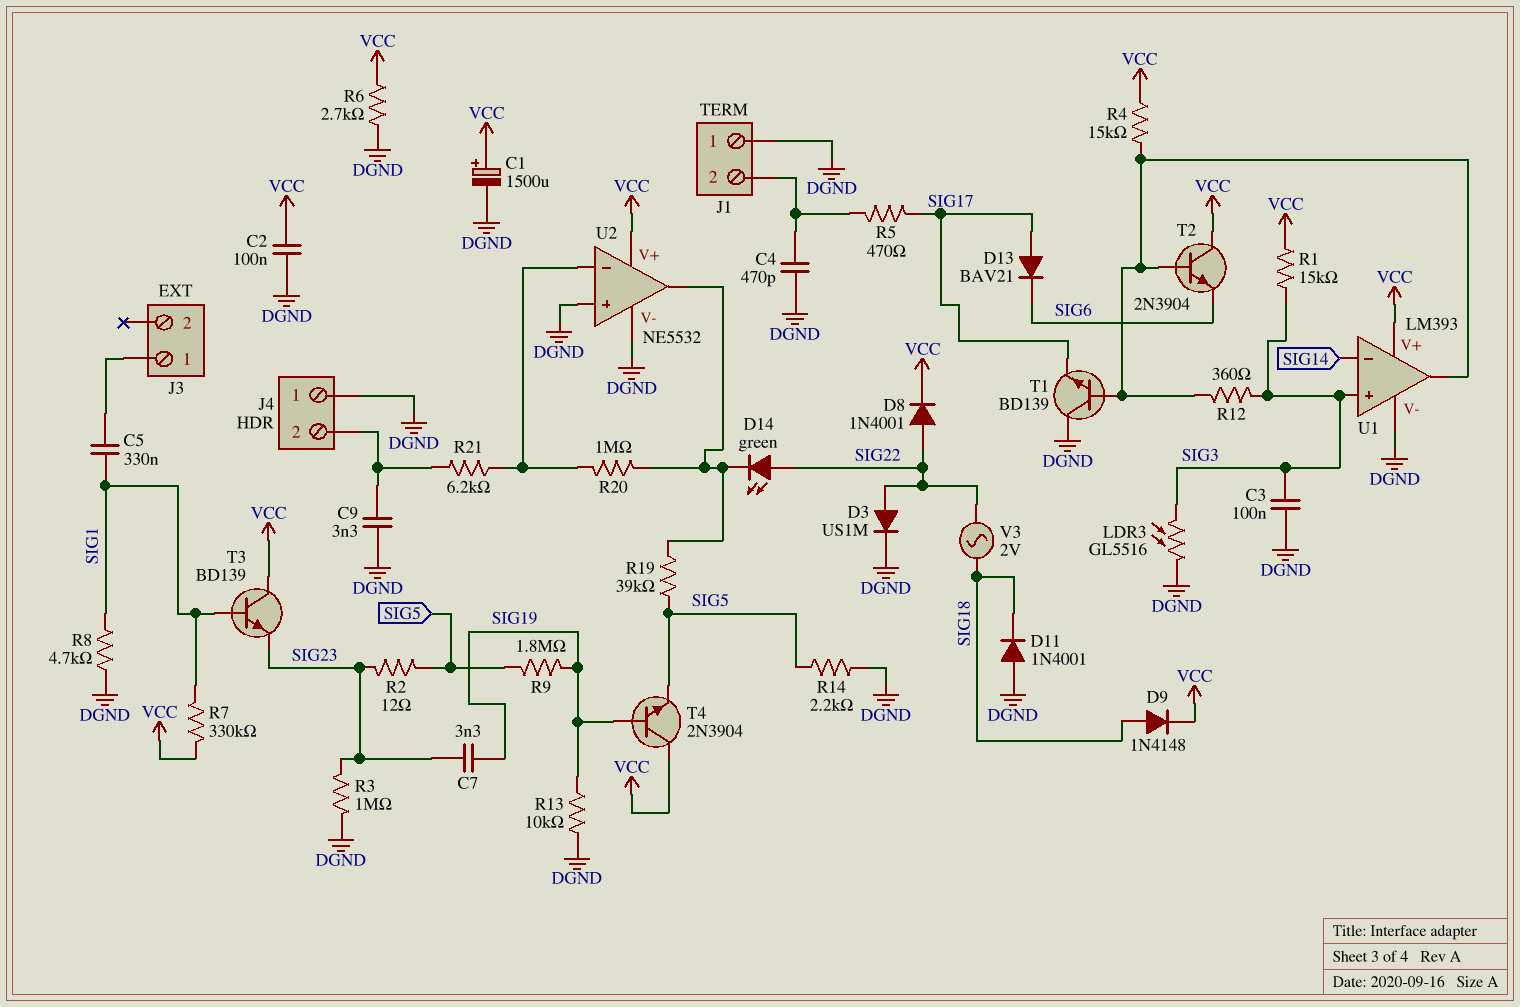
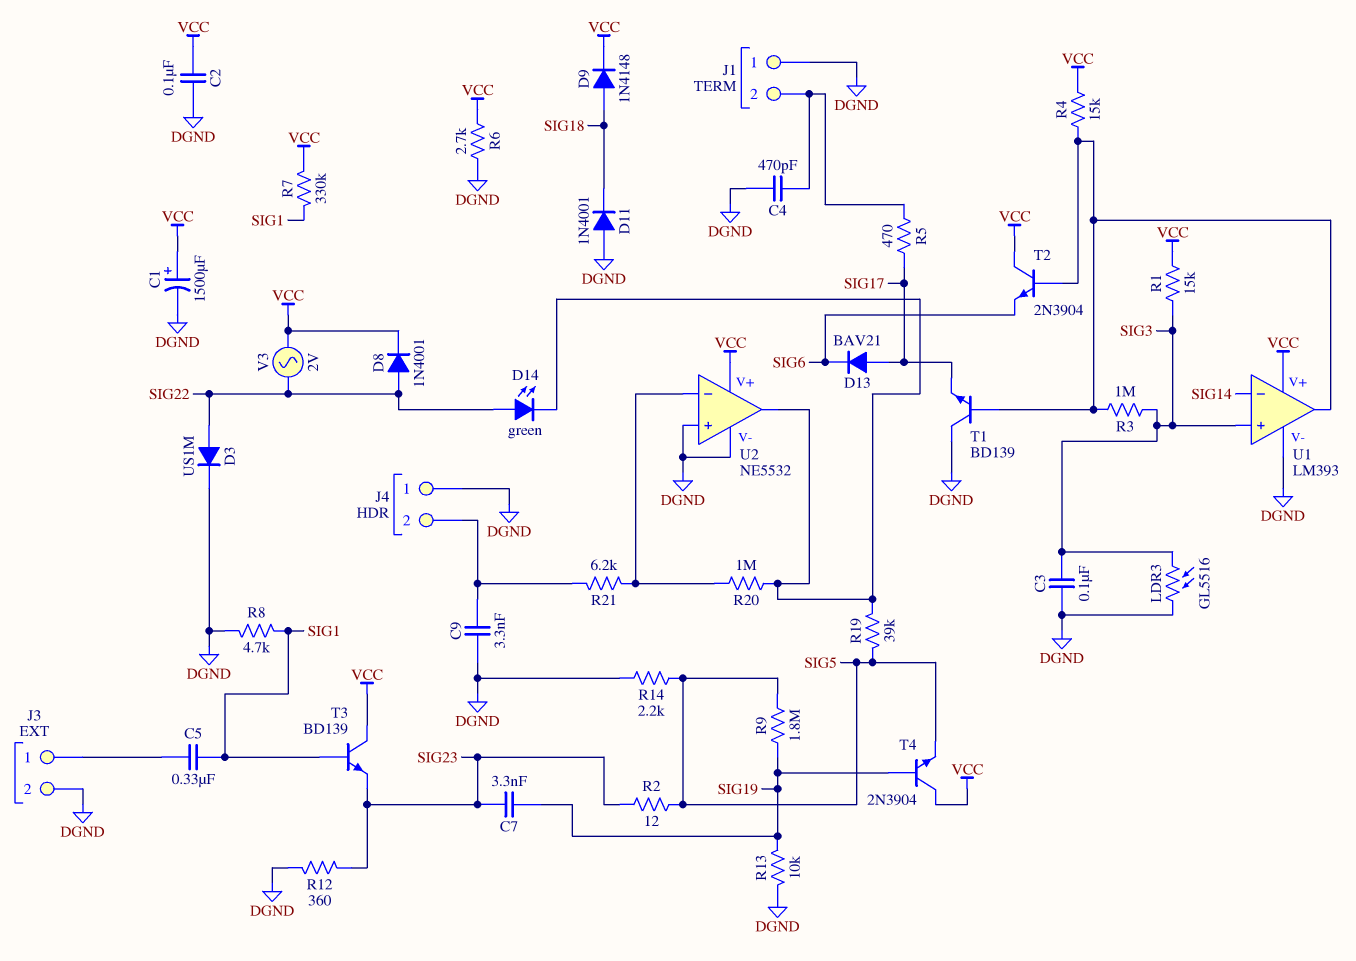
J3 pin 2: none -> DGND
R3: 1M (DGND, SIG23) -> 1M (SIG3, U1/out)
R12: 360 (SIG3, U1/out) -> 360 (DGND, SIG23)
V3: AC 2V (SIG18, SIG22) -> AC 2V (SIG22, VCC)

